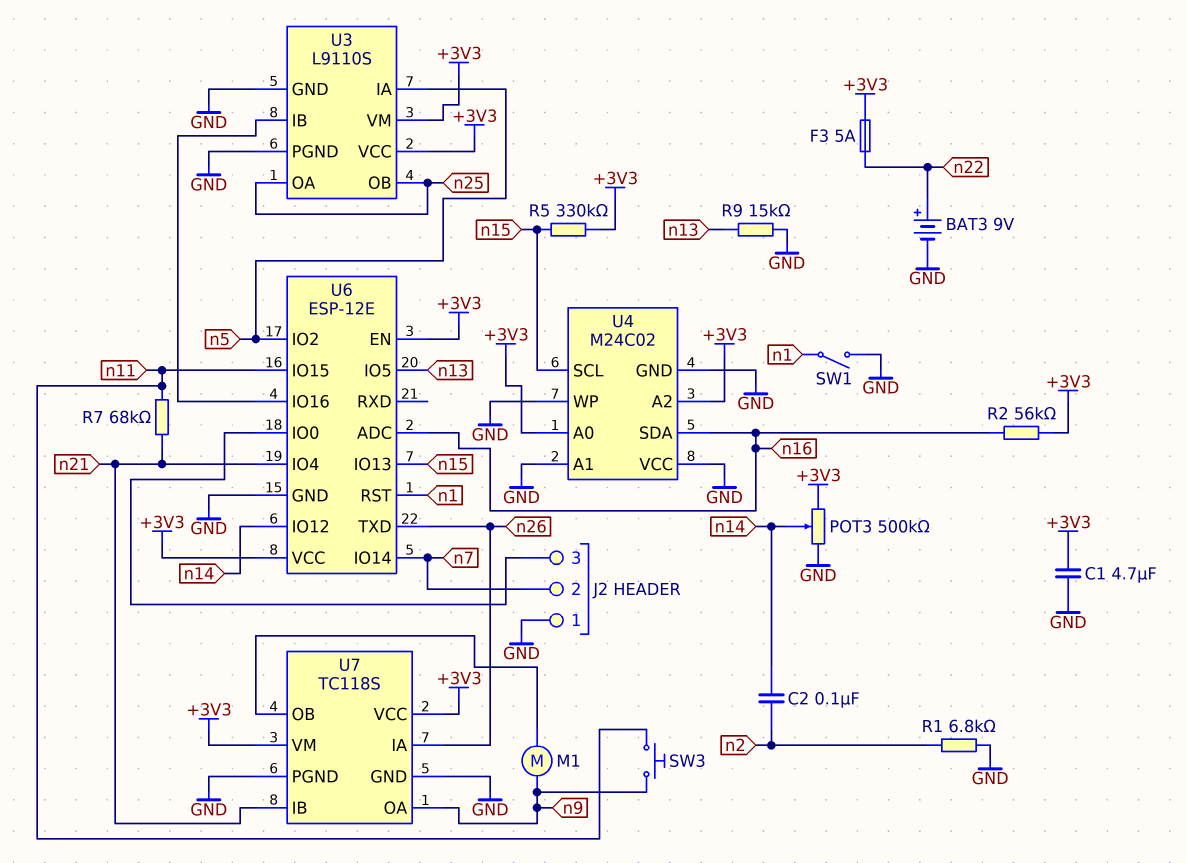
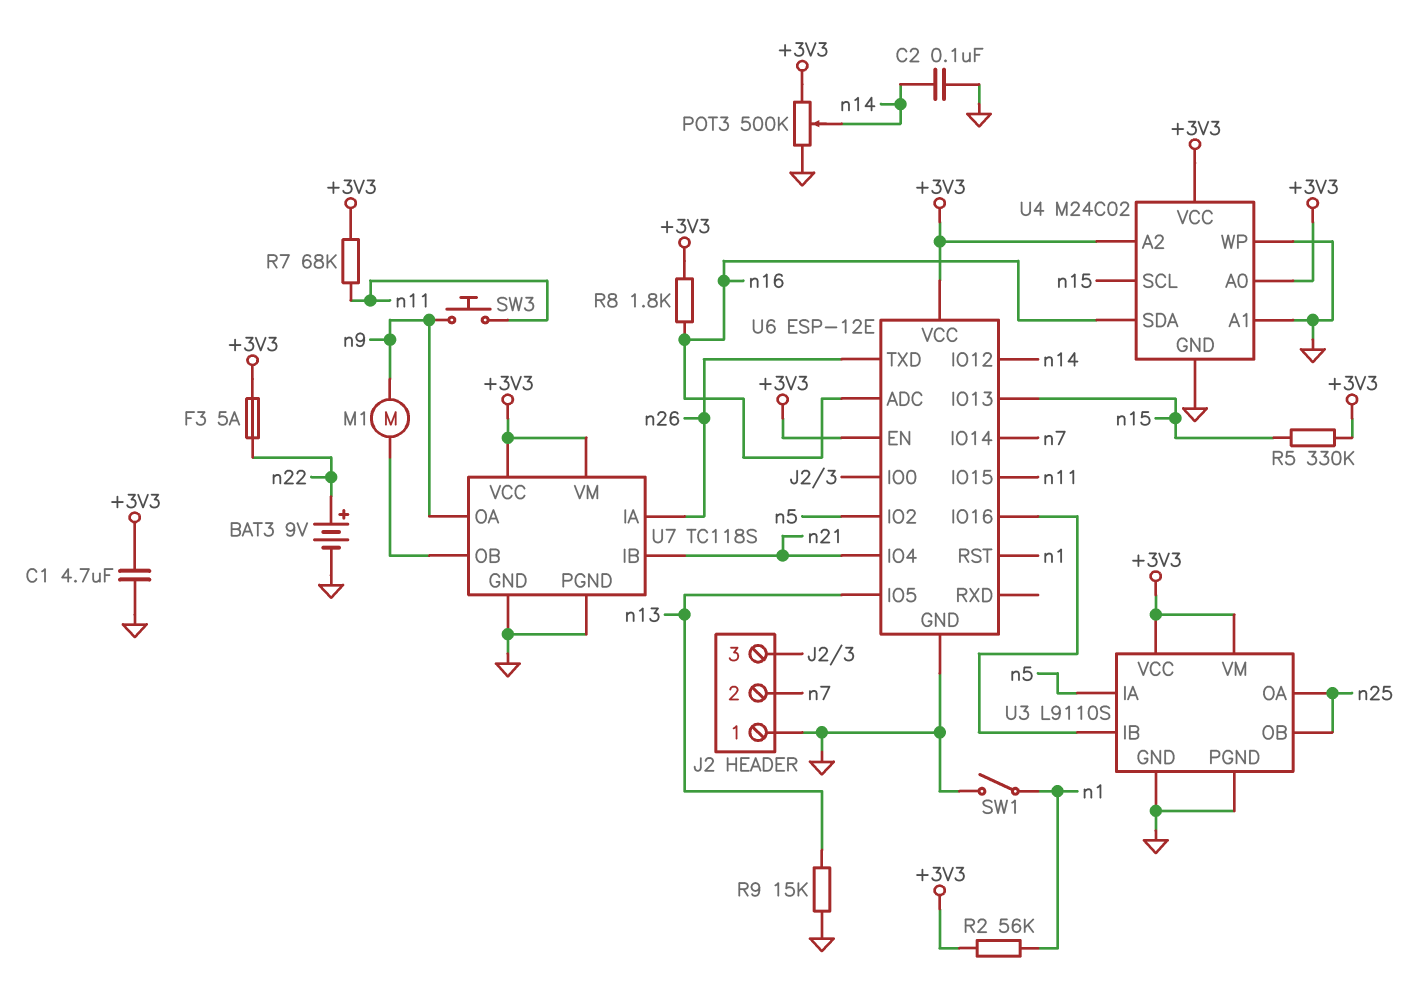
C2: 100nF (n2, n14) -> 100nF (GND, n14)
R1: 6.8k (GND, n2) -> none
R2: 56k (+3V3, n16) -> 56k (+3V3, n1)
R7: 68k (n11, n21) -> 68k (+3V3, n11)
R8: none -> 1.8k (+3V3, n16)
U4 pin VCC: GND -> +3V3

